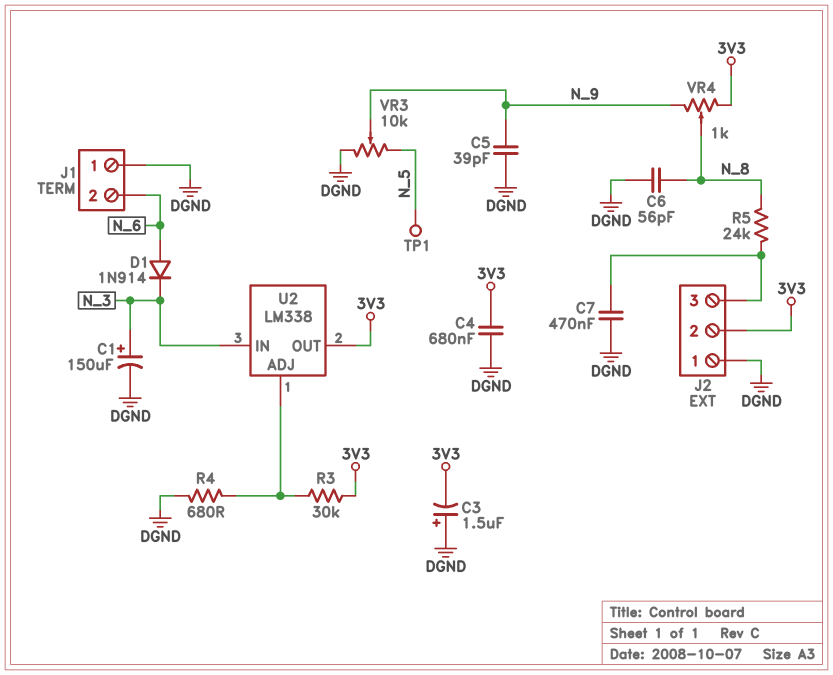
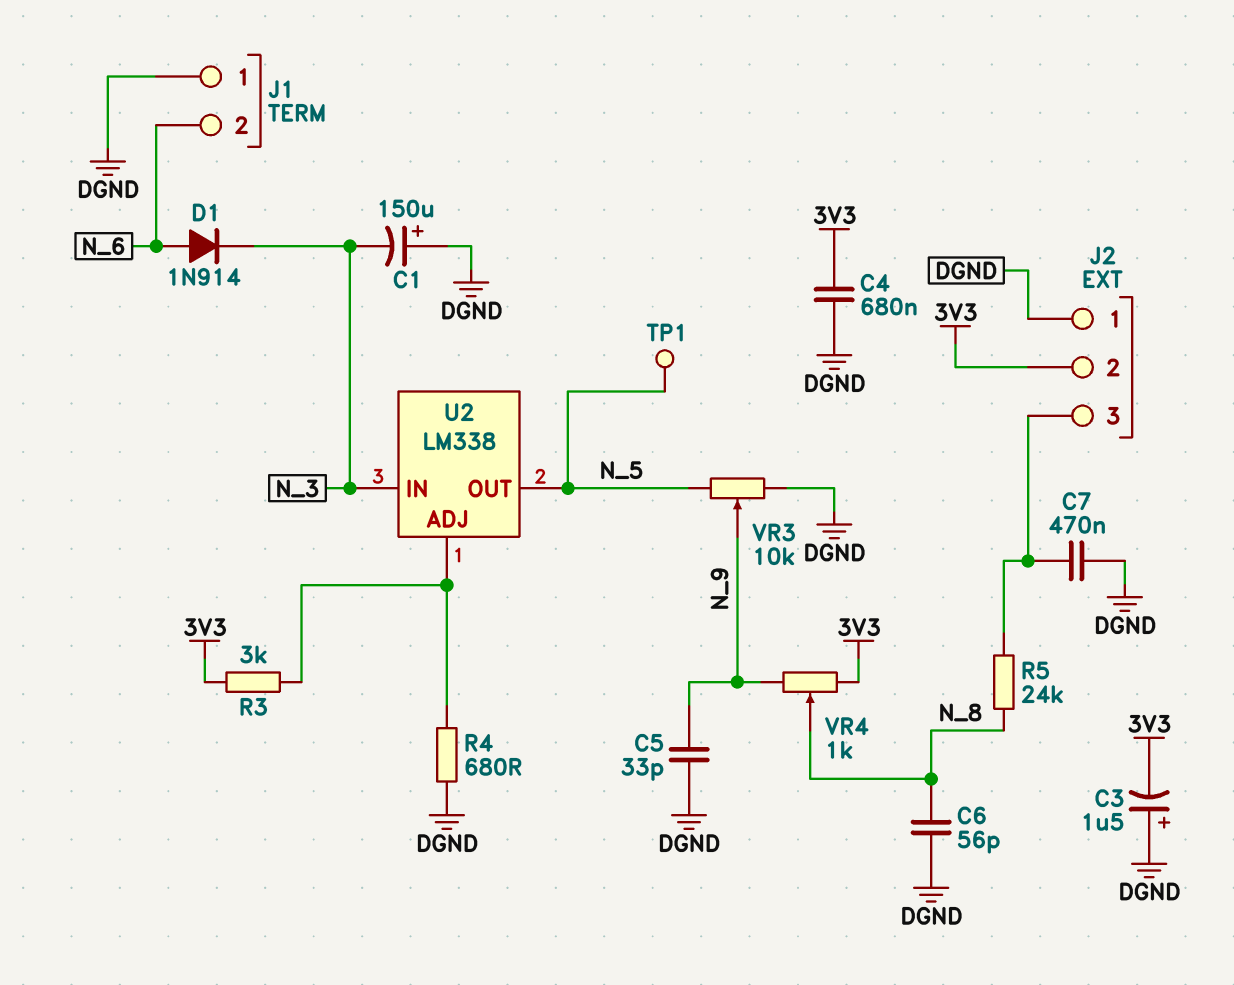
C1: 150uF (plus N_3, minus DGND) -> 150uF (plus DGND, minus N_3)
C5: 39pF (DGND, N_9) -> 33pF (DGND, N_9)
R3: 30k (3V3, U2/ADJ) -> 3k (3V3, U2/ADJ)
U2 pin OUT: 3V3 -> N_5

